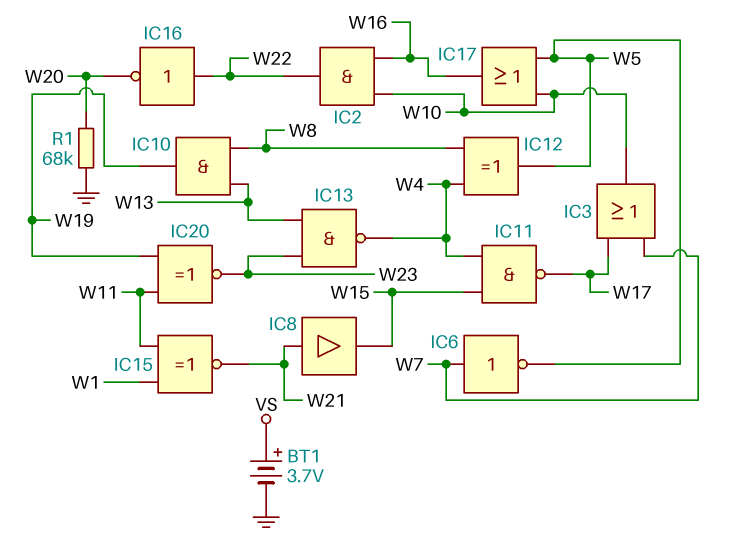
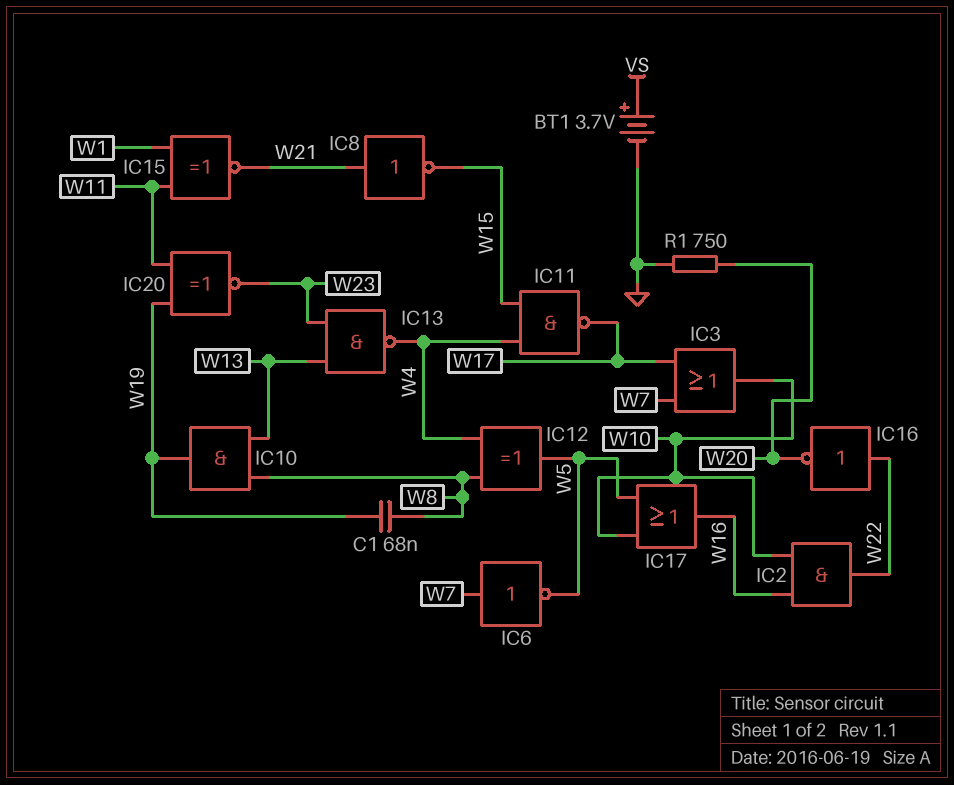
C1: none -> 68nF (W8, W19)
IC8: buffer (in W21, out W15) -> NOT (in W21, out W15)
R1: 68k (GND, W20) -> 750 (GND, W20)

